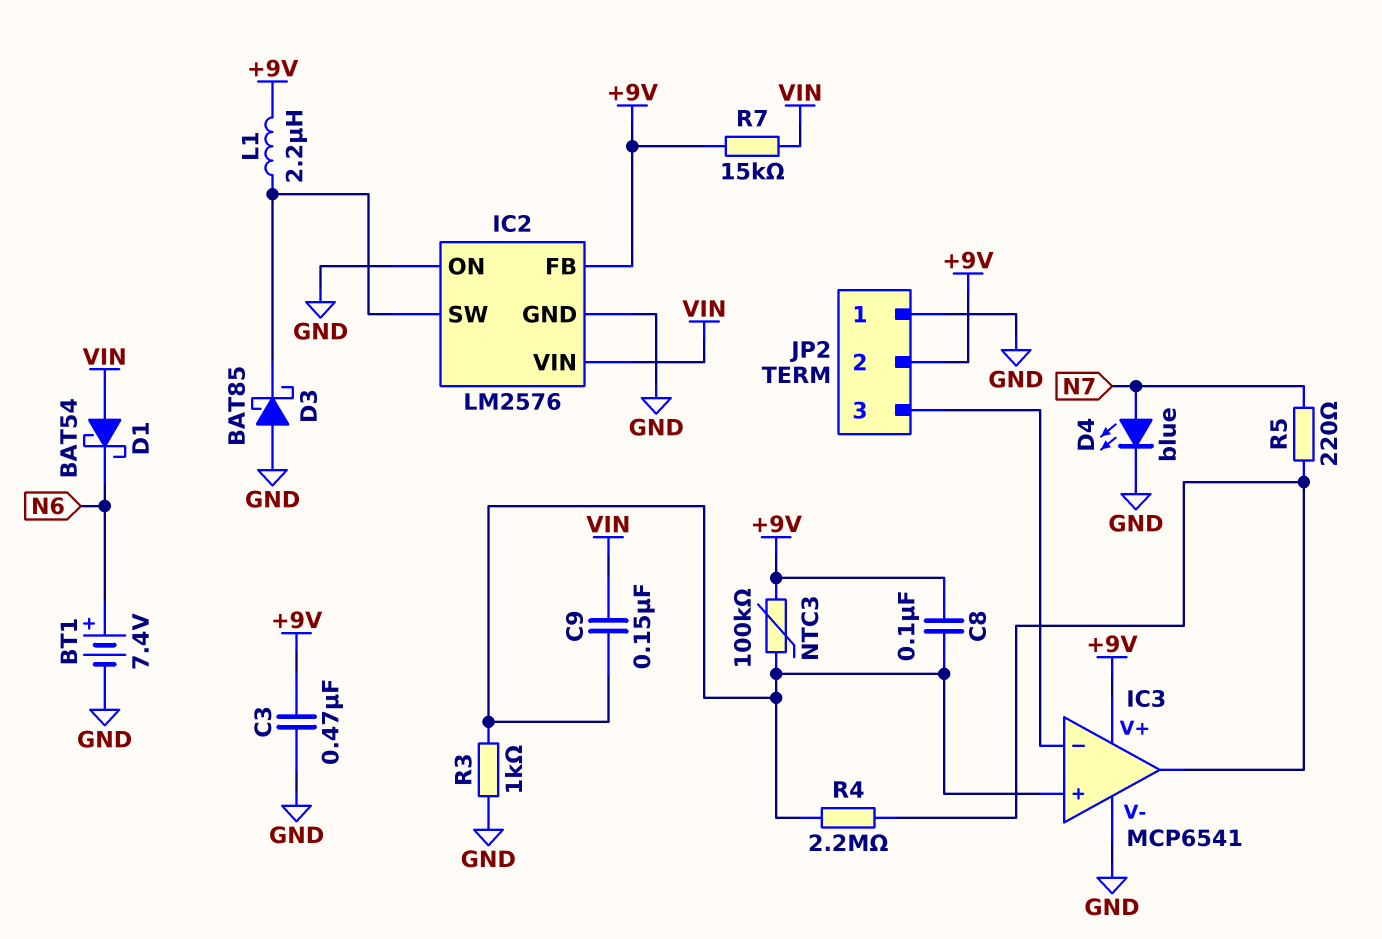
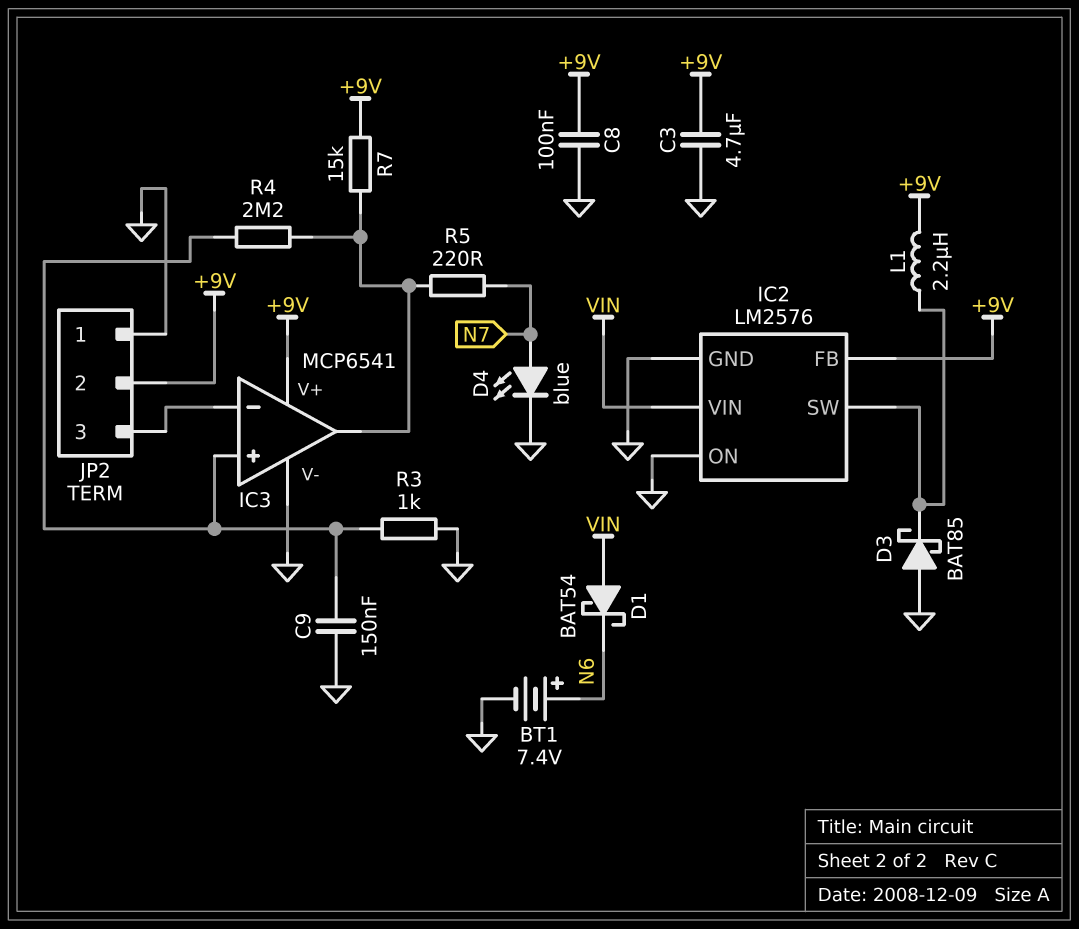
C3: 470nF (+9V, GND) -> 4.7uF (+9V, GND)
C8: 100nF (+9V, IC3/in+) -> 100nF (+9V, GND)
C9: 150nF (IC3/in+, VIN) -> 150nF (GND, IC3/in+)
NTC3: 100k (+9V, IC3/in+) -> none
R7: 15k (+9V, VIN) -> 15k (+9V, IC3/out)

